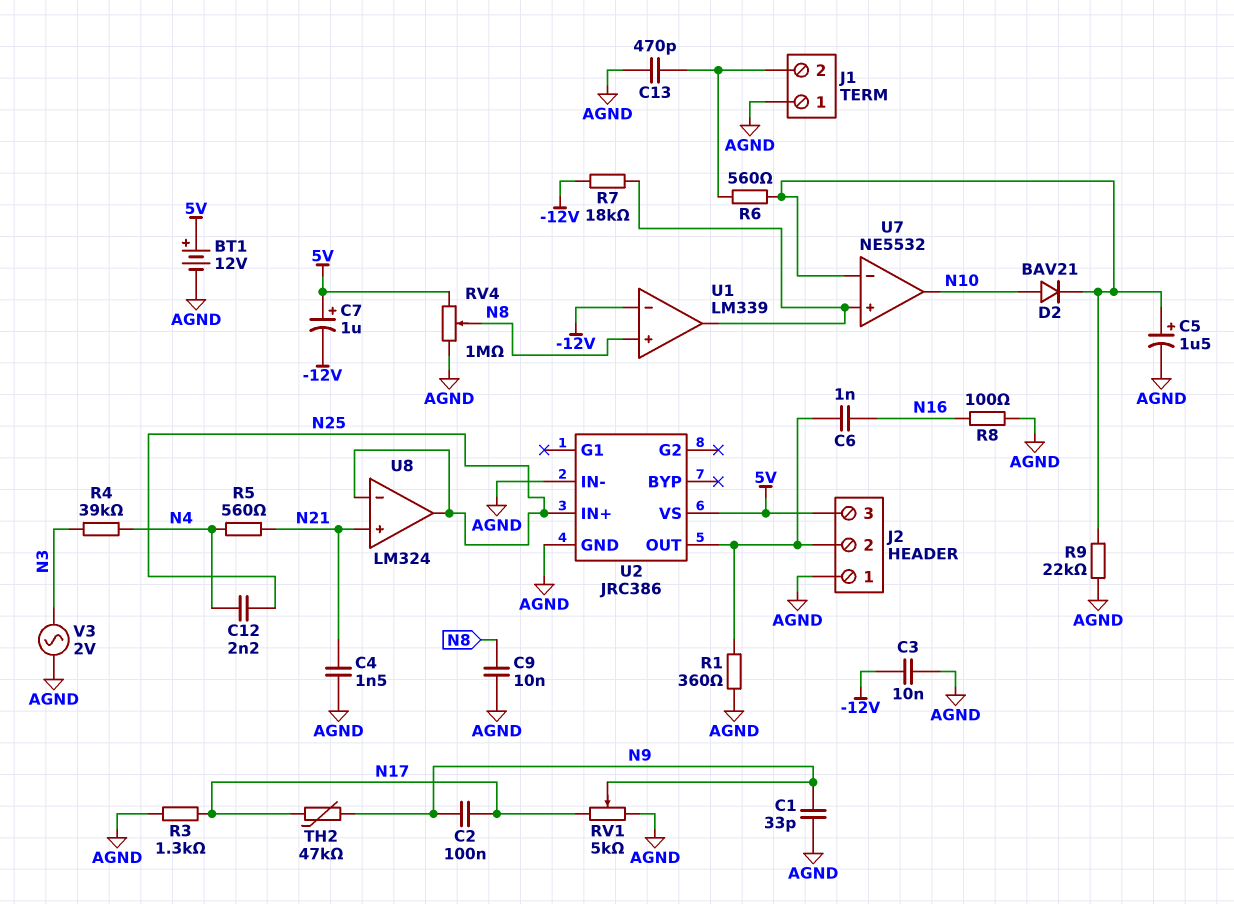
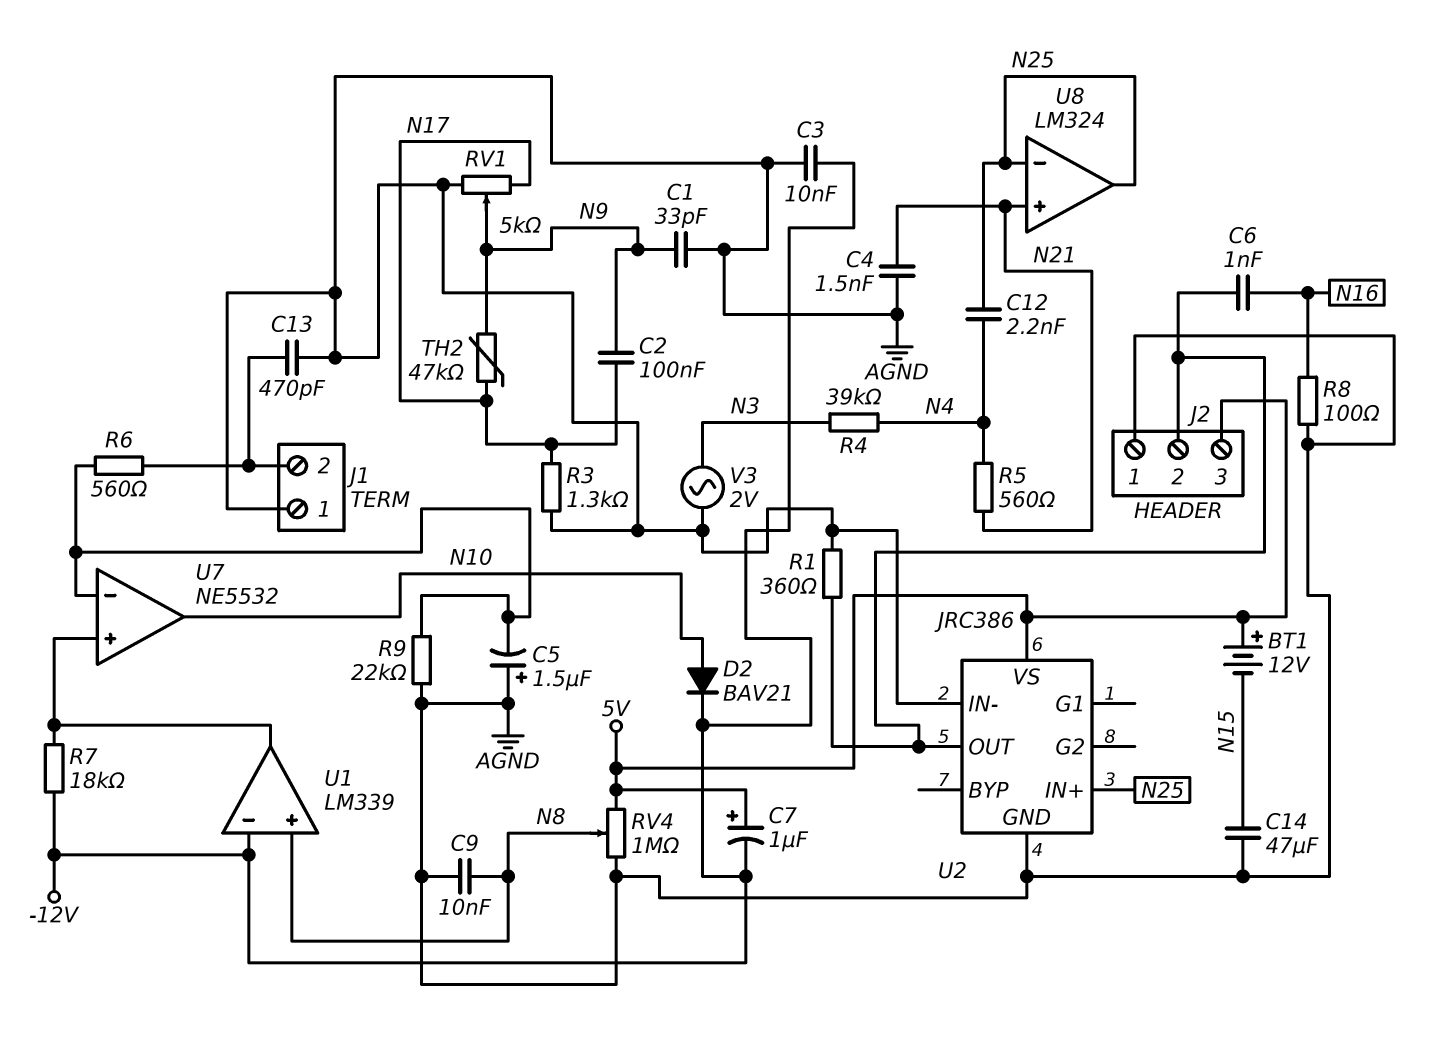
BT1: 12V (plus 5V, minus AGND) -> 12V (plus 5V, minus N15)
C5: 1.5uF (plus U7/in-, minus AGND) -> 1.5uF (plus AGND, minus U7/in-)
C14: none -> 47uF (AGND, N15)
D2: diode BAV21 (A N10, K U7/in-) -> diode BAV21 (A N10, K -12V)

